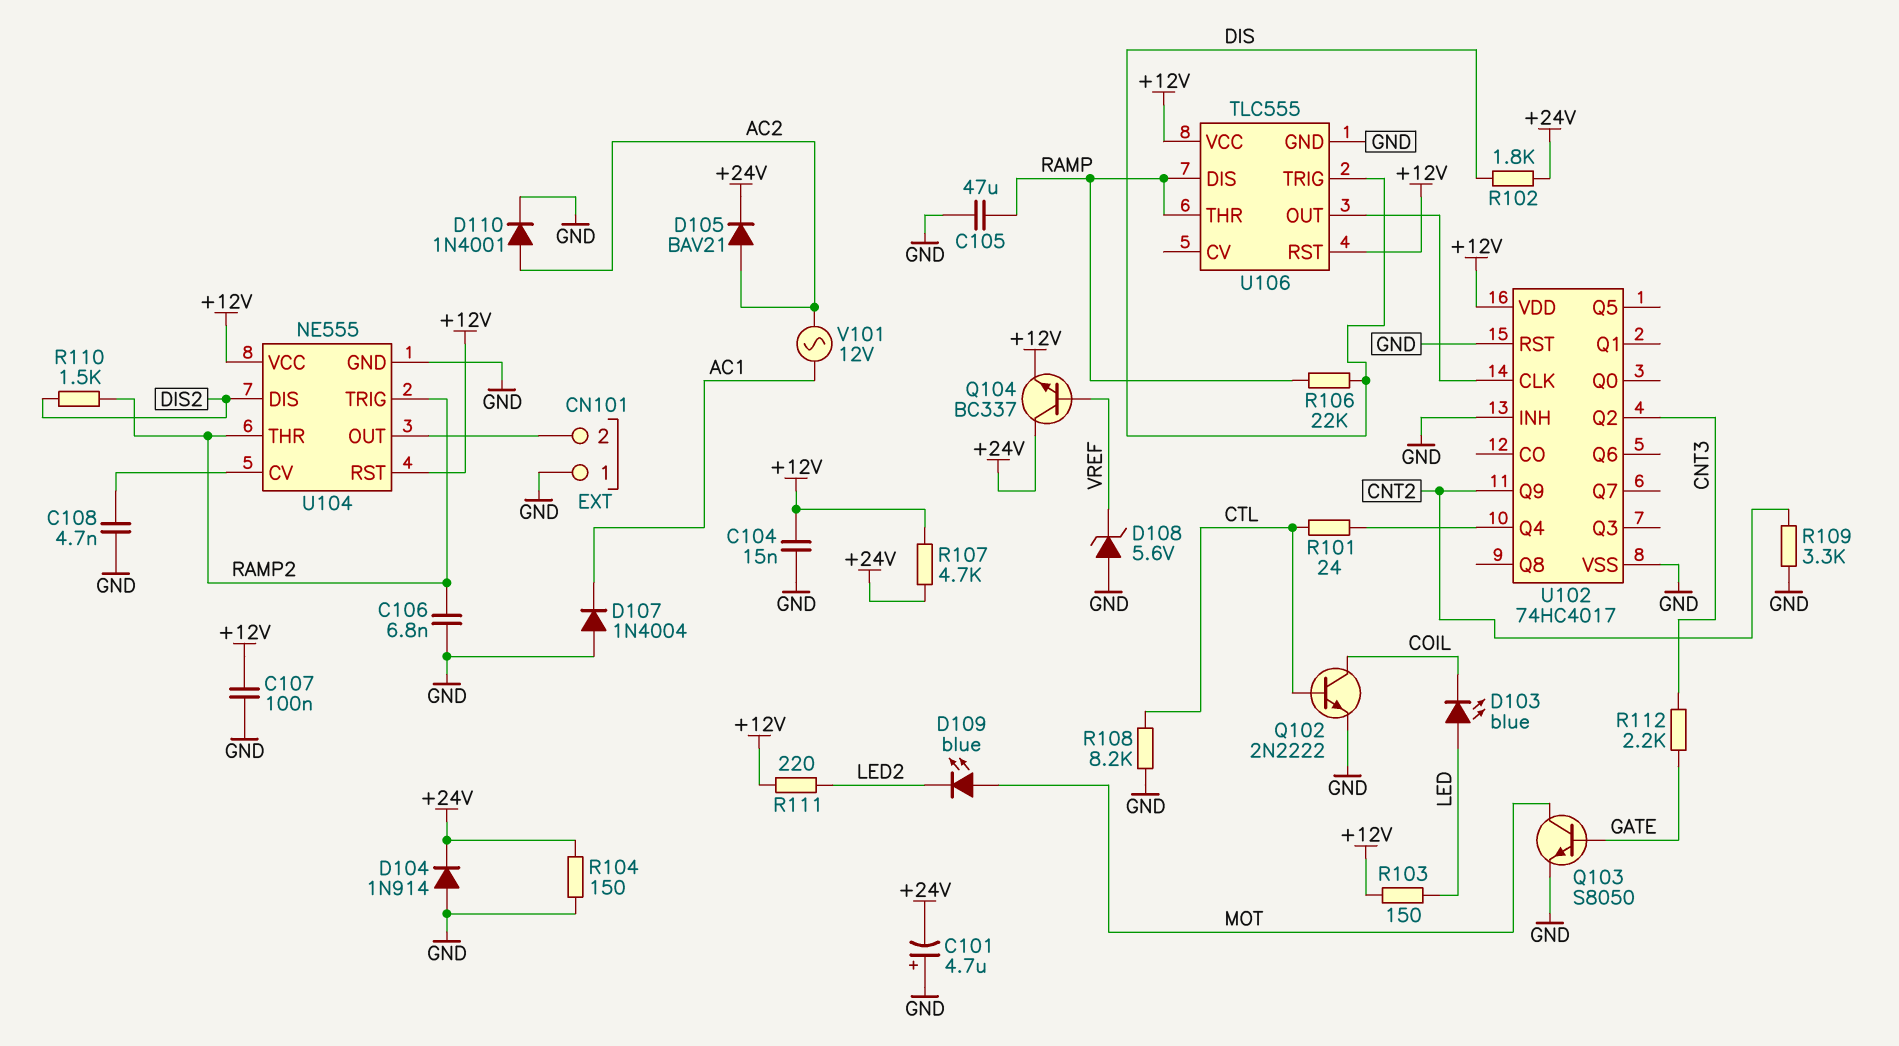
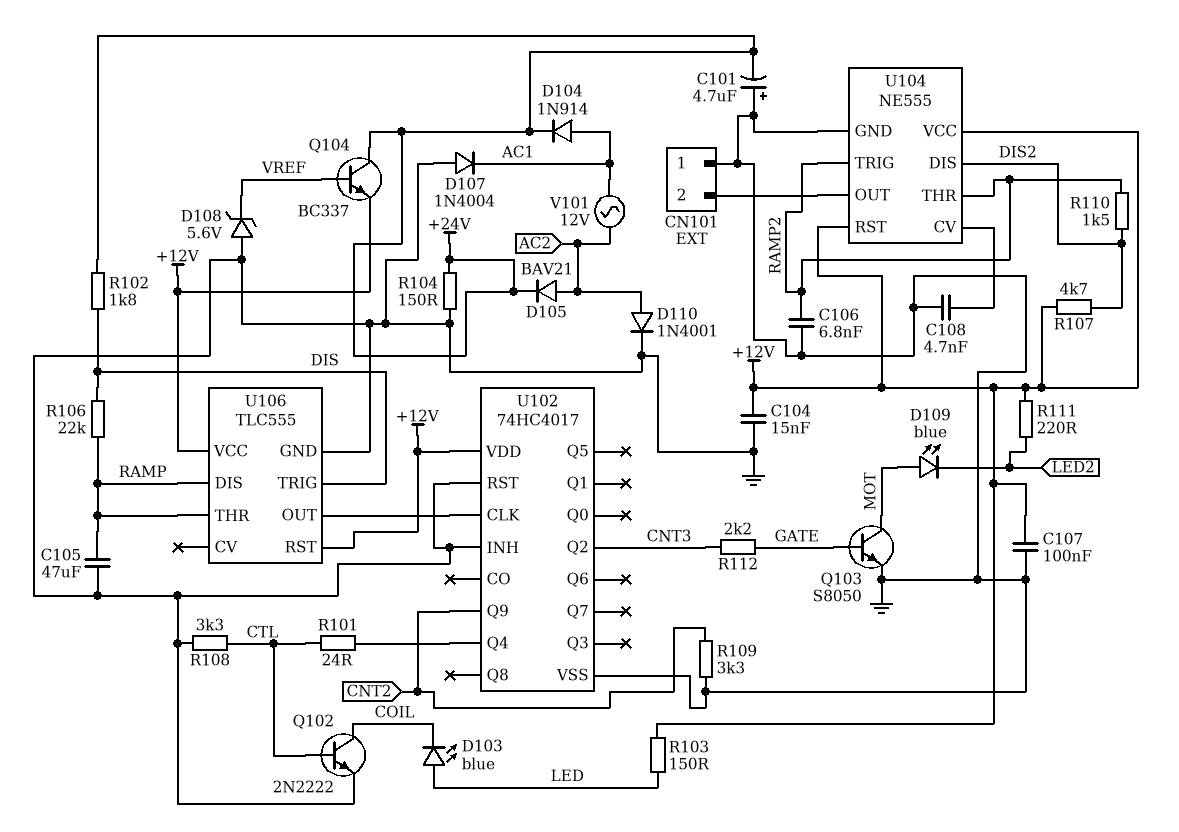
D104: diode 1N914 (A GND, K +24V) -> diode 1N914 (A AC1, K +24V)
R107: 4.7k (+12V, +24V) -> 4.7k (+12V, DIS2)
R108: 8.2k (CTL, GND) -> 3.3k (CTL, GND)

